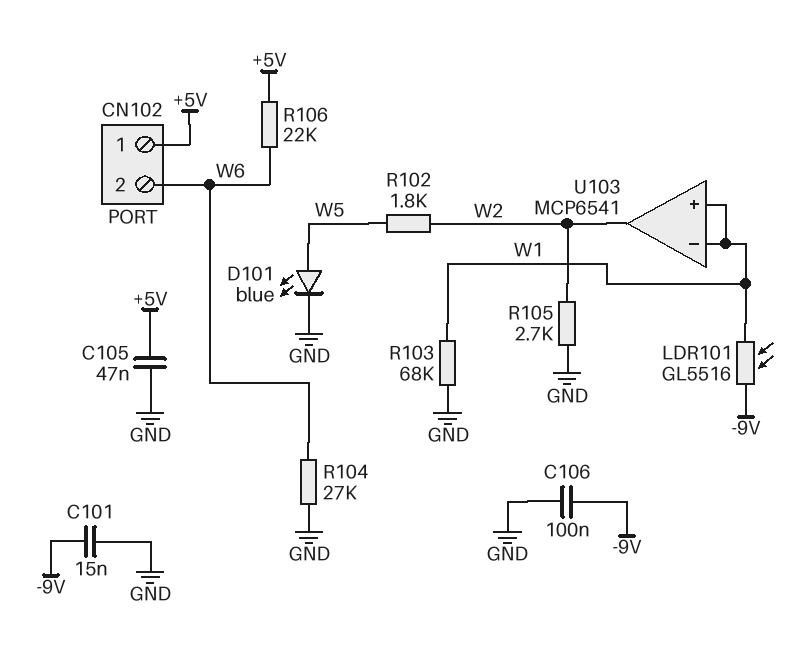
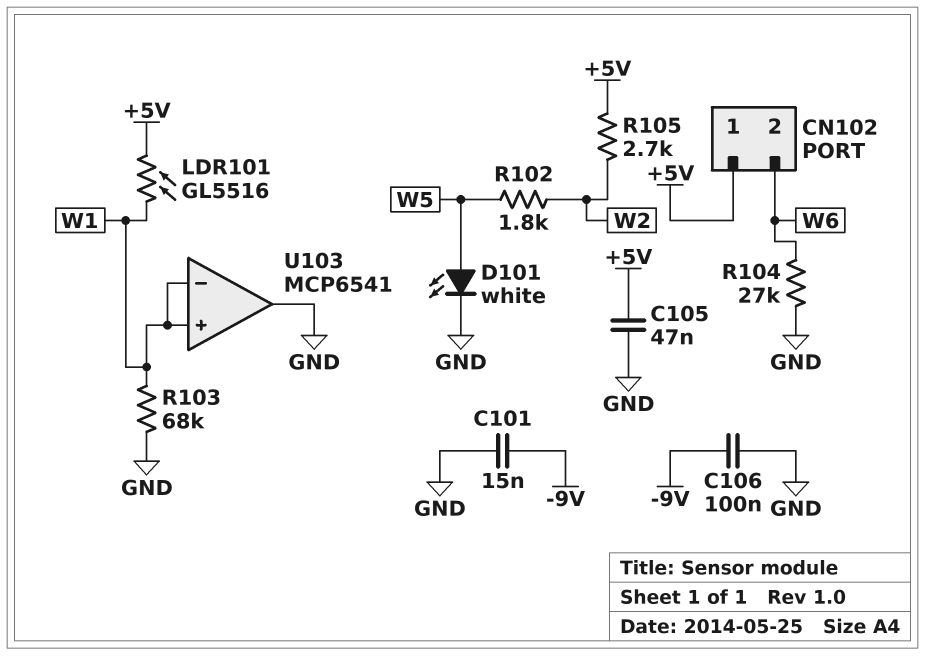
D101: LED blue (A W5, K GND) -> LED white (A W5, K GND)
LDR101: GL5516 (-9V, W1) -> GL5516 (+5V, W1)
R105: 2.7k (GND, W2) -> 2.7k (+5V, W2)
R106: 22k (+5V, W6) -> none
U103 pin out: W2 -> GND

